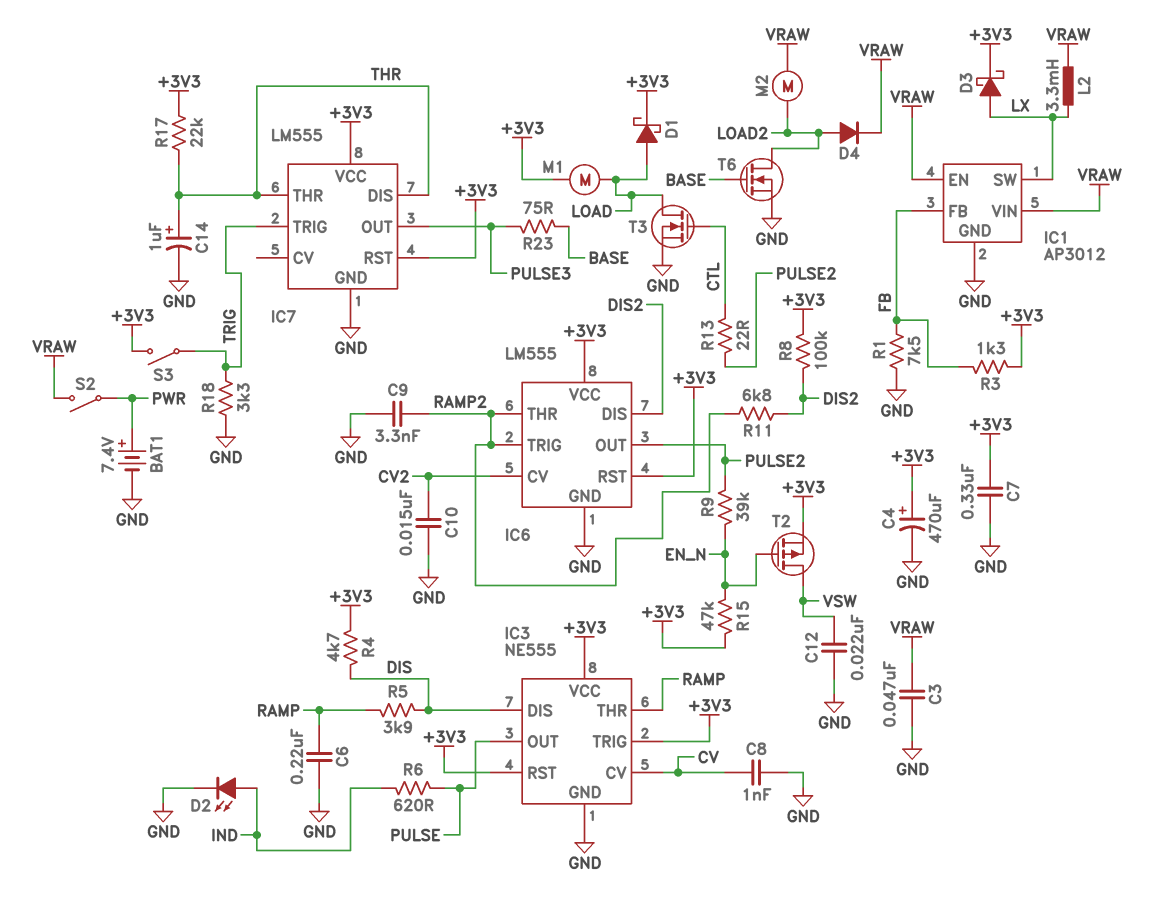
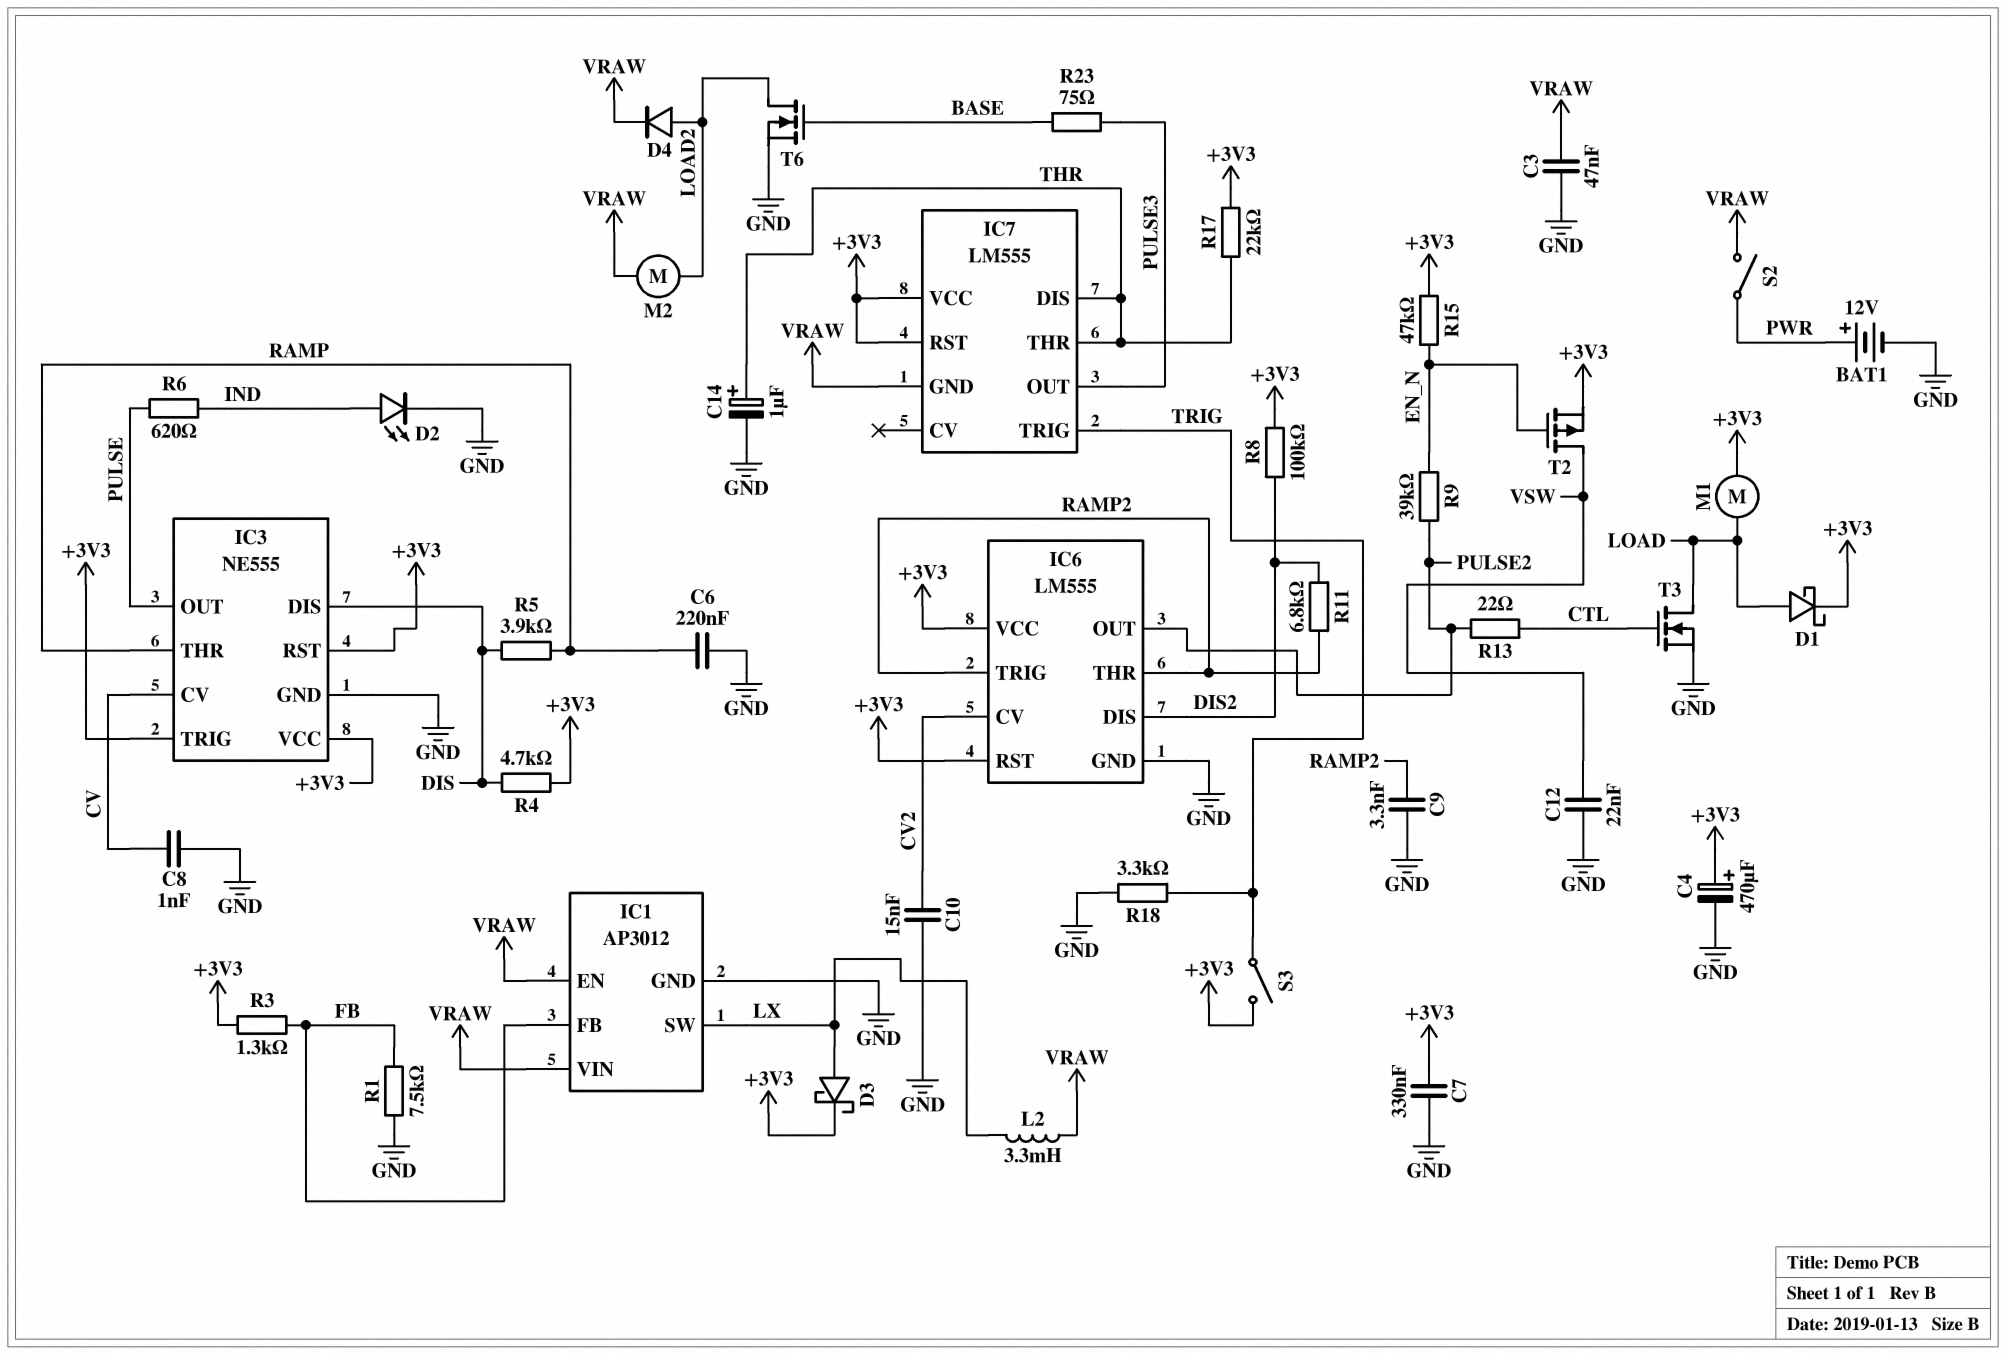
BAT1: 7.4V (plus PWR, minus GND) -> 12V (plus PWR, minus GND)
IC7 pin GND: GND -> VRAW

